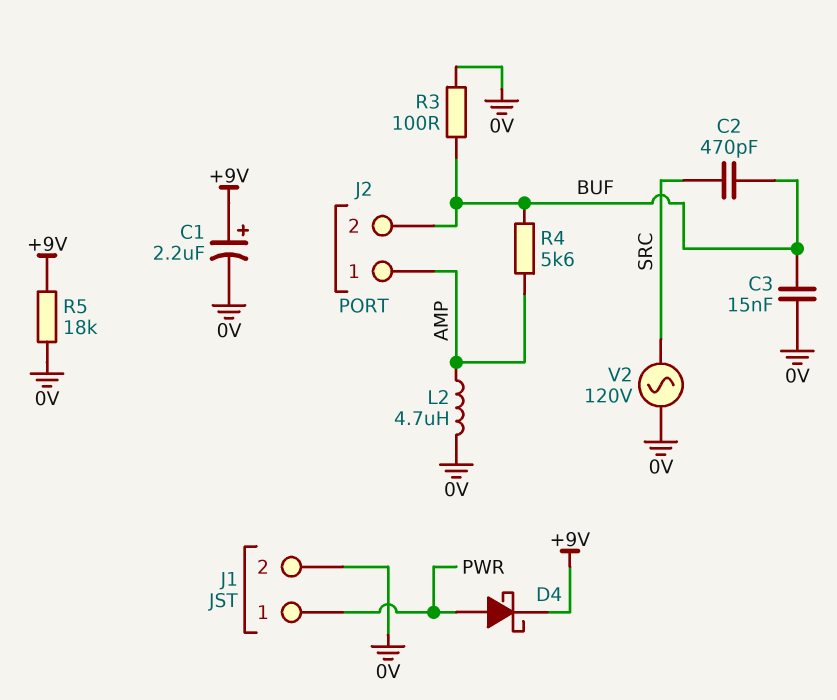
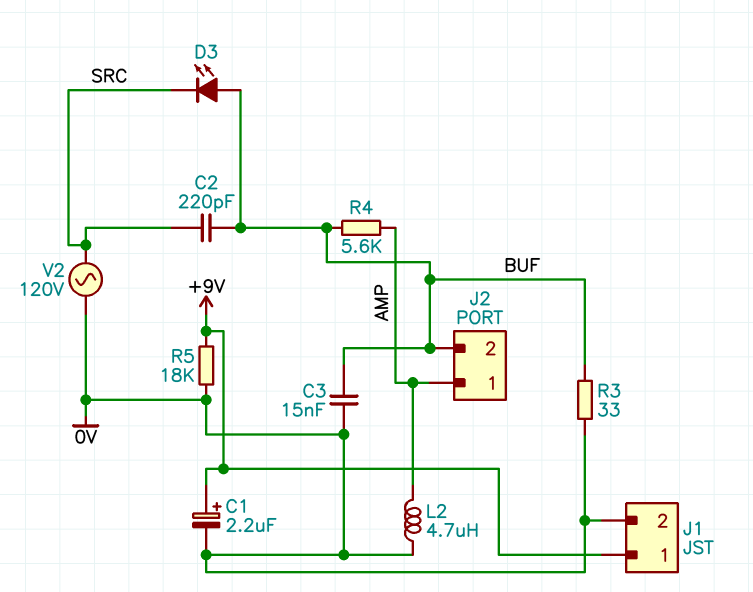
C2: 470pF (BUF, SRC) -> 220pF (BUF, SRC)
D3: none -> LED (A BUF, K SRC)
D4: schottky (A PWR, K +9V) -> none
J1 pin 1: PWR -> +9V
R3: 100 (0V, BUF) -> 33 (0V, BUF)

